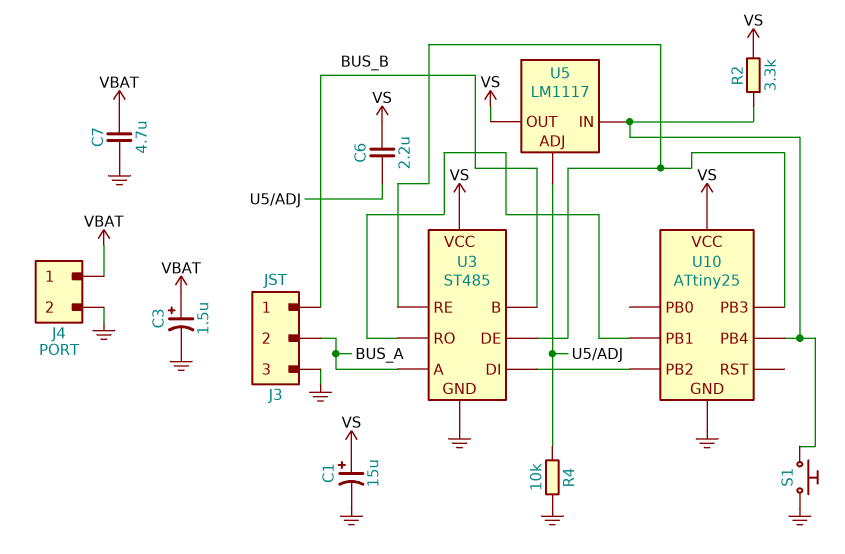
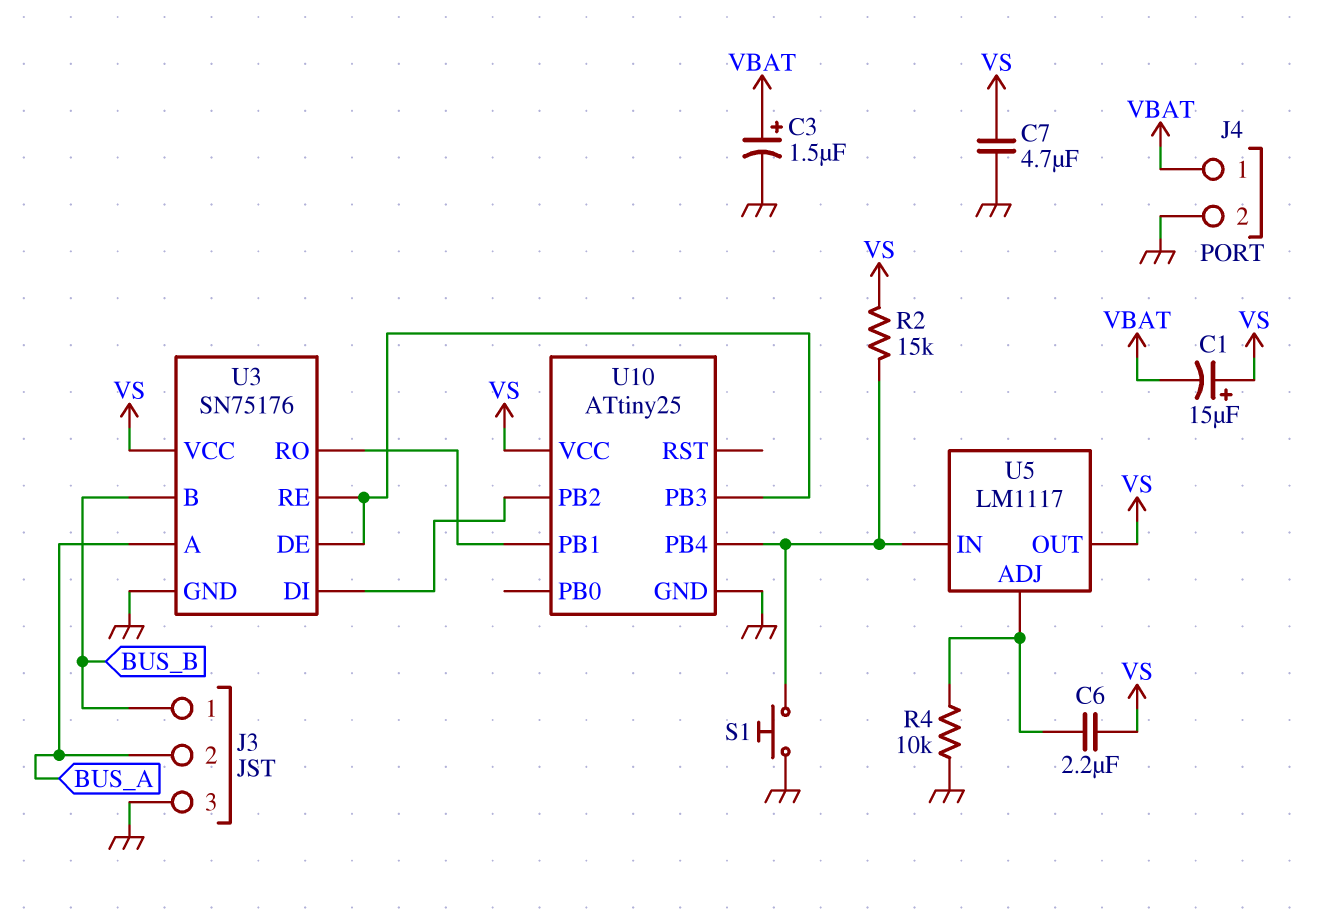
C1: 15uF (plus VS, minus GND) -> 15uF (plus VS, minus VBAT)
C7: 4.7uF (GND, VBAT) -> 4.7uF (GND, VS)
R2: 3.3k (U5/IN, VS) -> 15k (U5/IN, VS)
U3: ST485 -> SN75176

